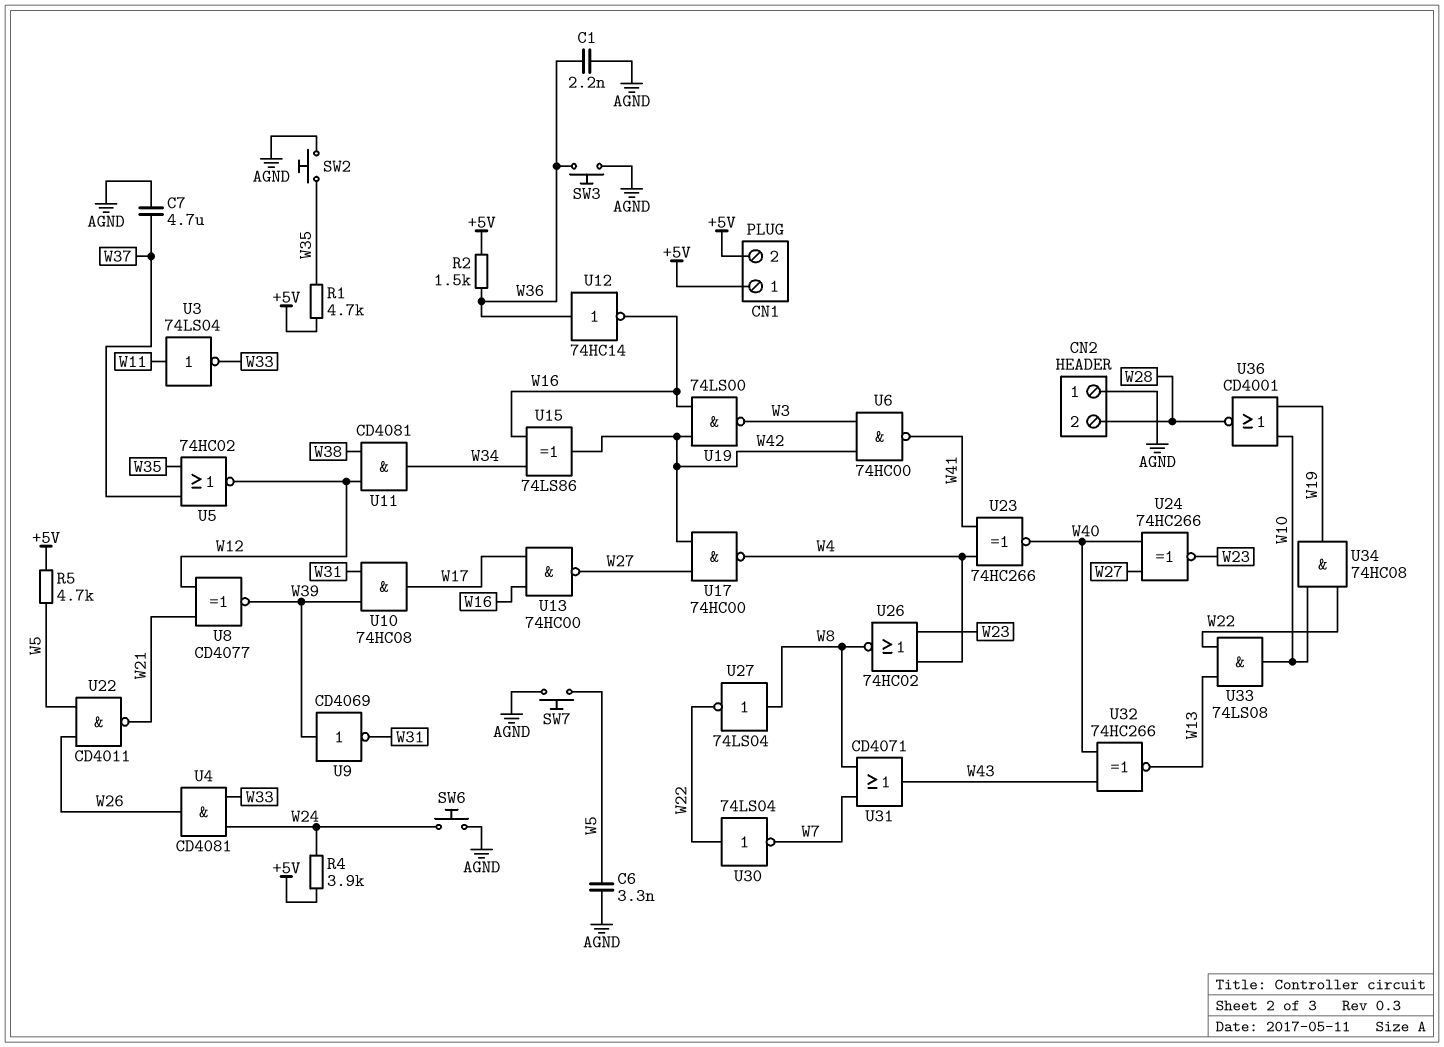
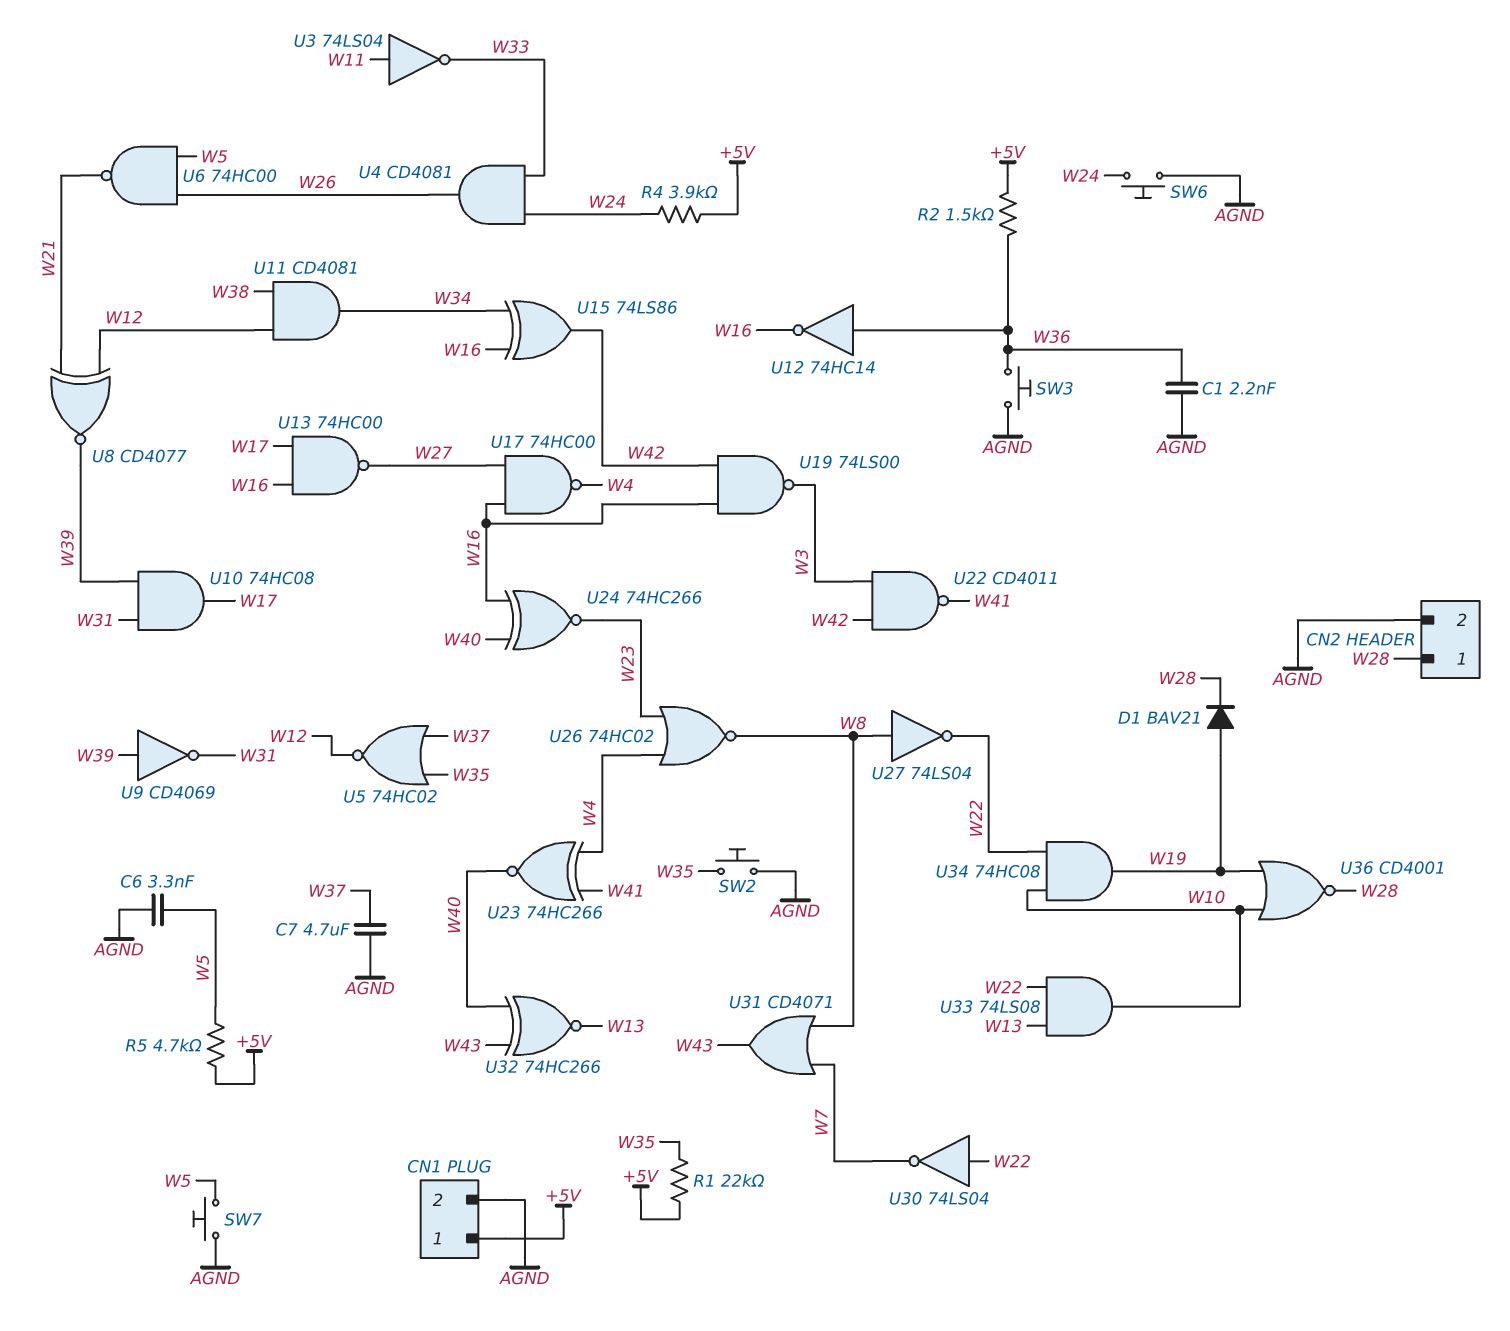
CN1 pin 2: +5V -> AGND
CN2 pin 1: AGND -> W28
CN2 pin 2: W28 -> AGND
D1: none -> diode BAV21 (A W19, K W28)
R1: 4.7k (+5V, W35) -> 22k (+5V, W35)
U6: NAND 74HC00 (in W3, in W42, out W41) -> NAND 74HC00 (in W5, in W26, out W21)
U17: NAND 74HC00 (in W27, in W42, out W4) -> NAND 74HC00 (in W16, in W27, out W4)
U22: NAND CD4011 (in W5, in W26, out W21) -> NAND CD4011 (in W3, in W42, out W41)
U24: XNOR 74HC266 (in W27, in W40, out W23) -> XNOR 74HC266 (in W16, in W40, out W23)

